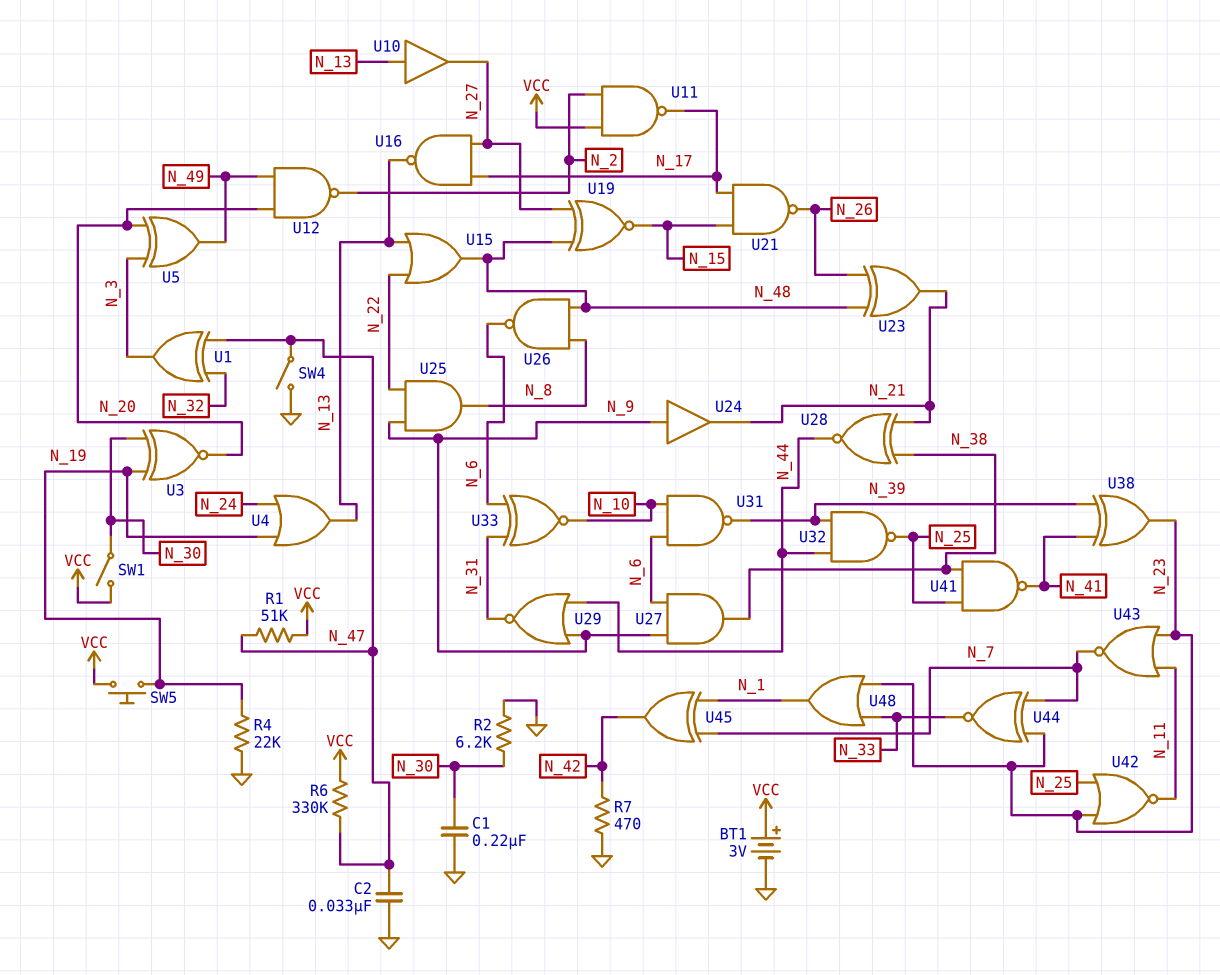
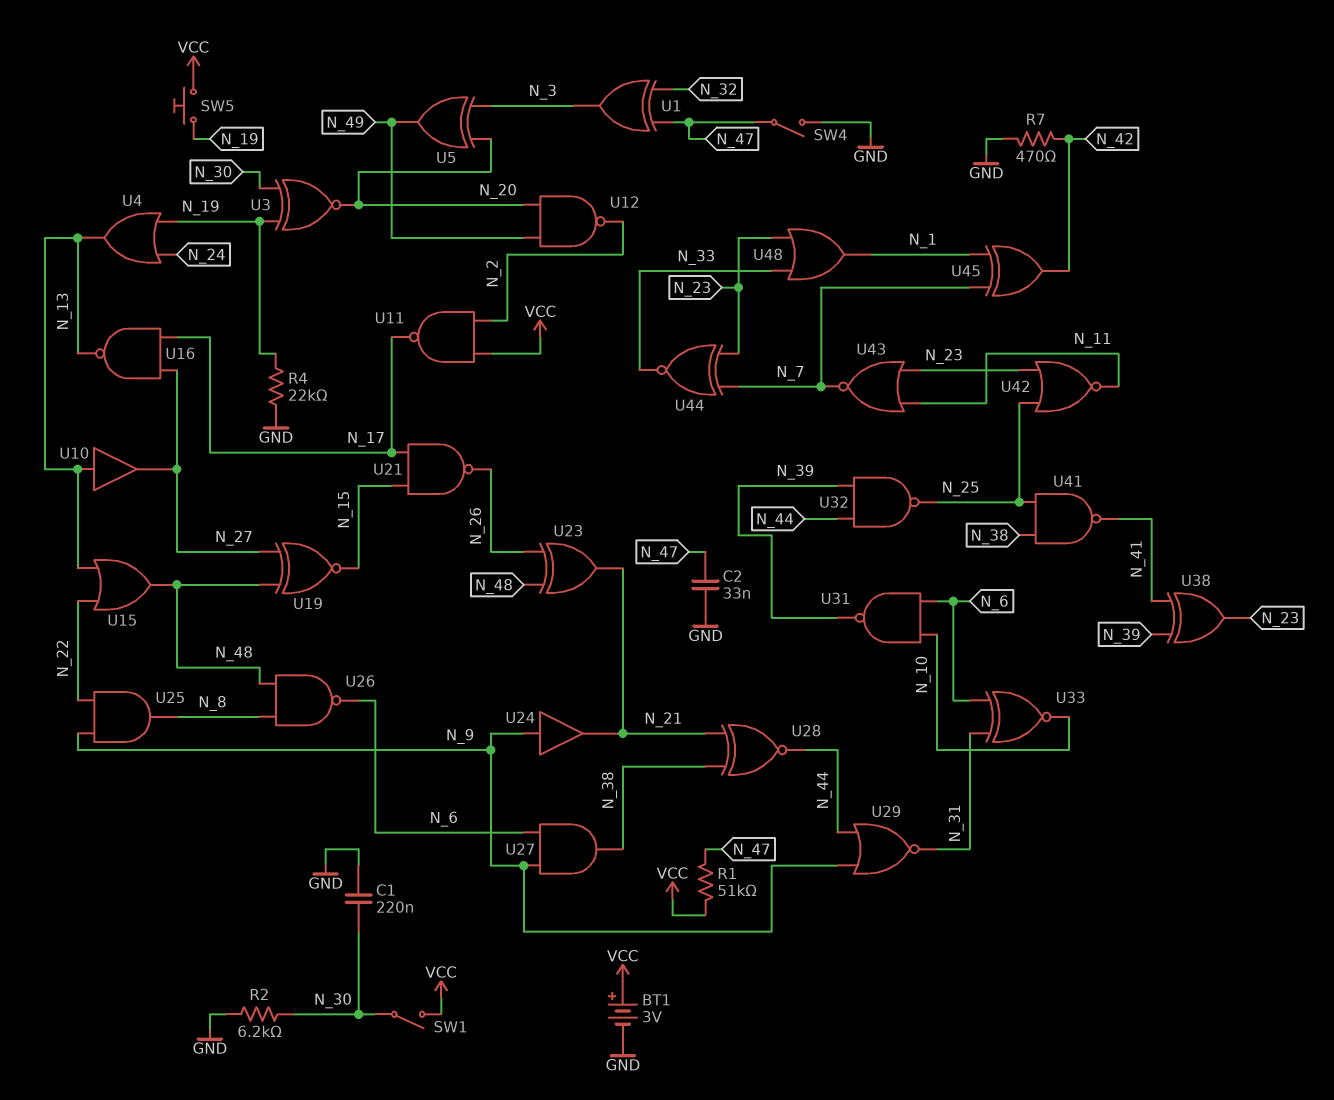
R6: 330k (N_47, VCC) -> none

